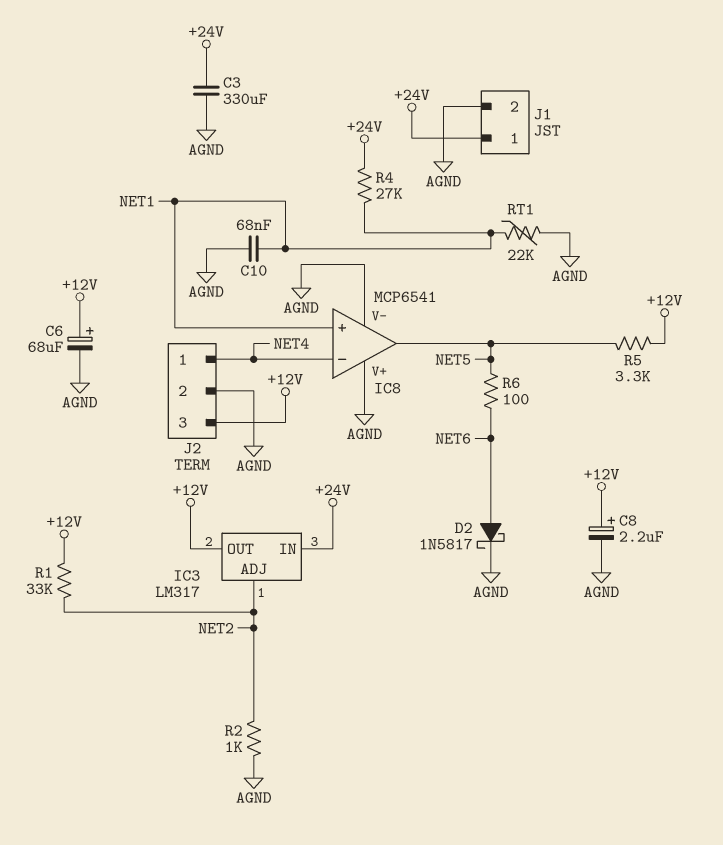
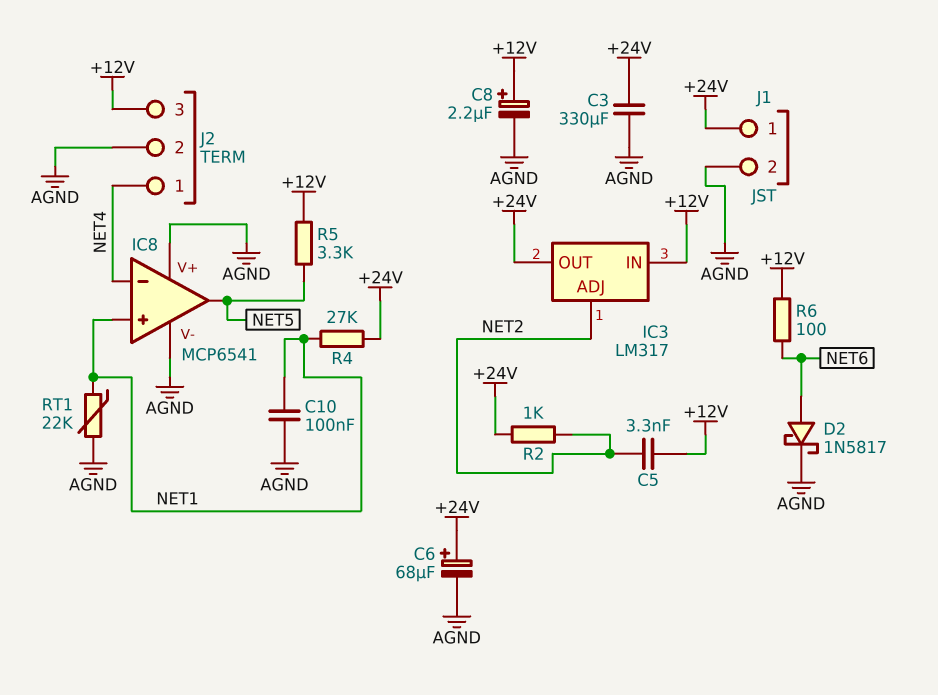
C5: none -> 3.3nF (+12V, NET2)
C6: 68uF (plus +12V, minus AGND) -> 68uF (plus +24V, minus AGND)
C10: 68nF (AGND, NET1) -> 100nF (AGND, NET1)
IC3 pin IN: +24V -> +12V
IC3 pin OUT: +12V -> +24V
R1: 33k (+12V, NET2) -> none
R2: 1k (AGND, NET2) -> 1k (+24V, NET2)
R6: 100 (NET5, NET6) -> 100 (+12V, NET6)

